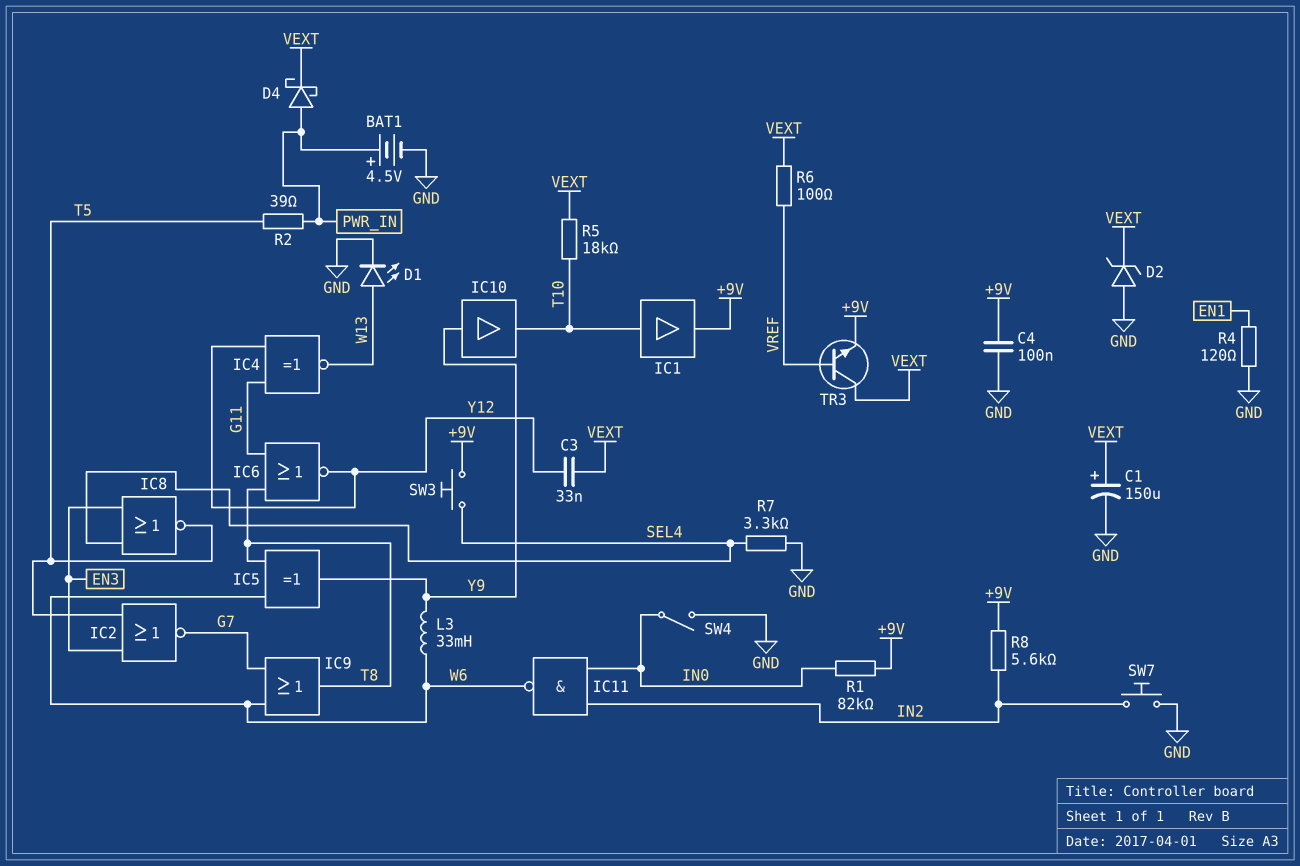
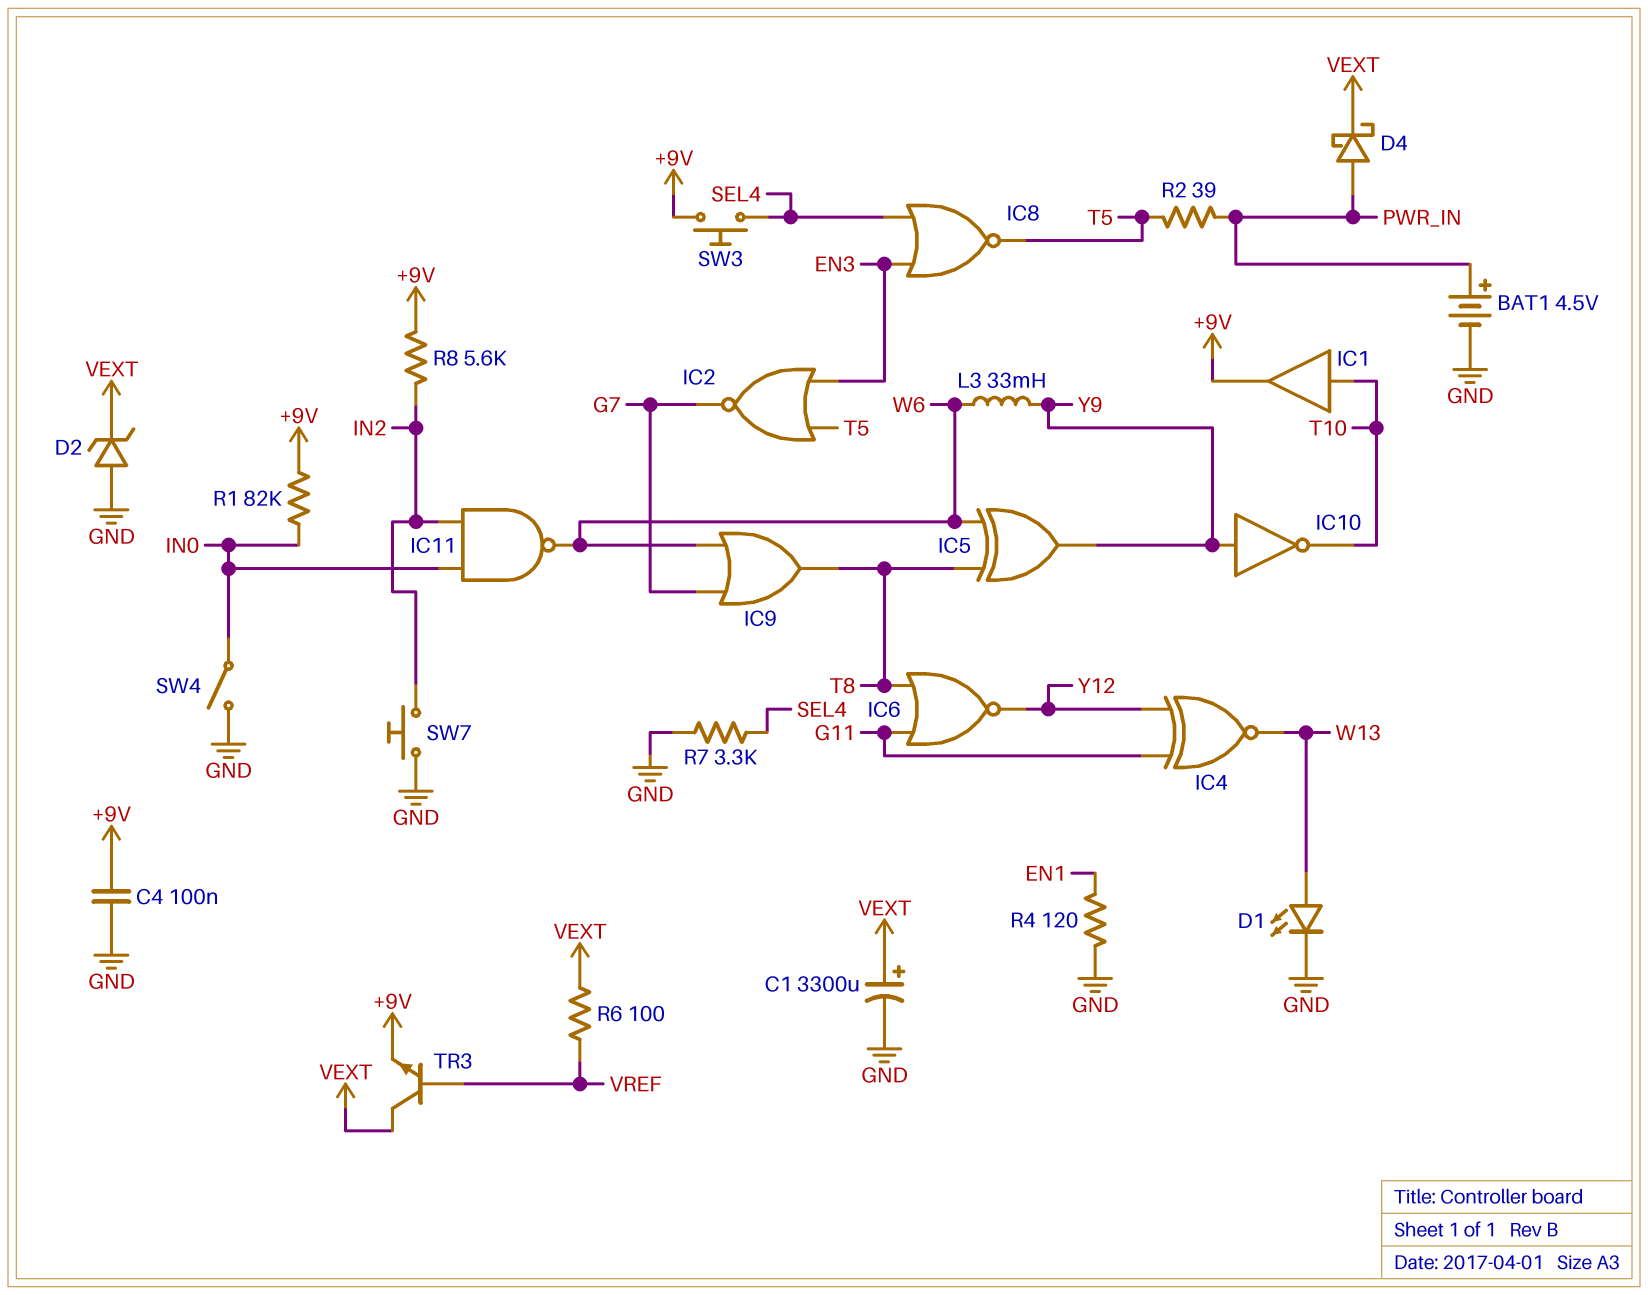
C1: 150uF (plus VEXT, minus GND) -> 3300uF (plus VEXT, minus GND)
C3: 33nF (VEXT, Y12) -> none
IC10: buffer (in Y9, out T10) -> NOT (in Y9, out T10)
R5: 18k (T10, VEXT) -> none

